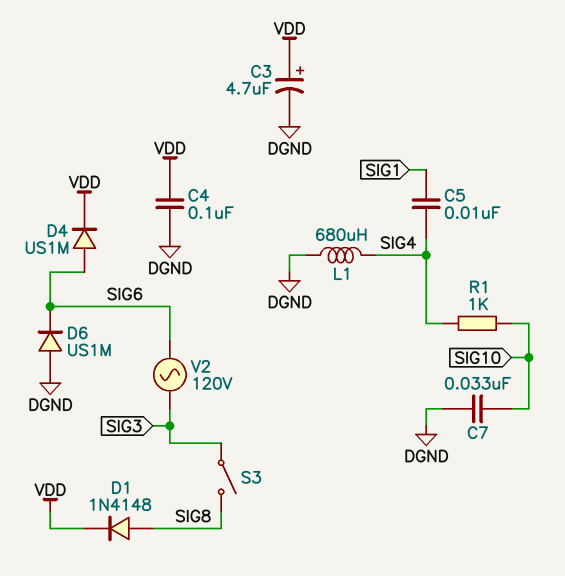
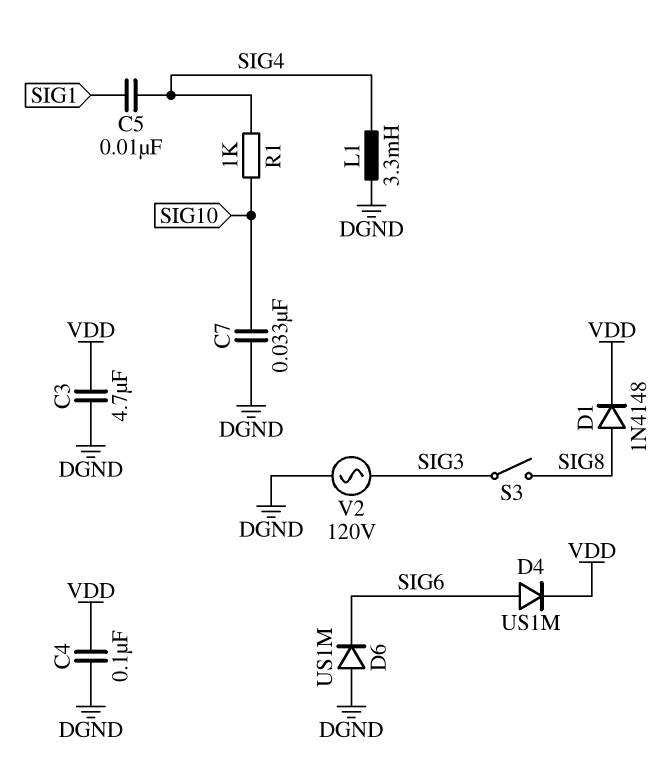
C3: 4.7uF (plus VDD, minus DGND) -> 4.7uF (DGND, VDD)
L1: 680uH (DGND, SIG4) -> 3.3mH (DGND, SIG4)
V2: AC 120V (SIG3, SIG6) -> AC 120V (DGND, SIG3)

